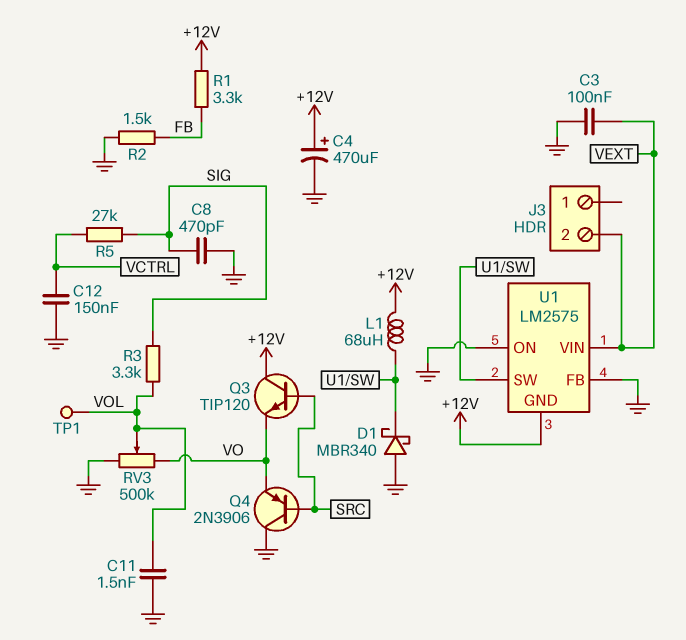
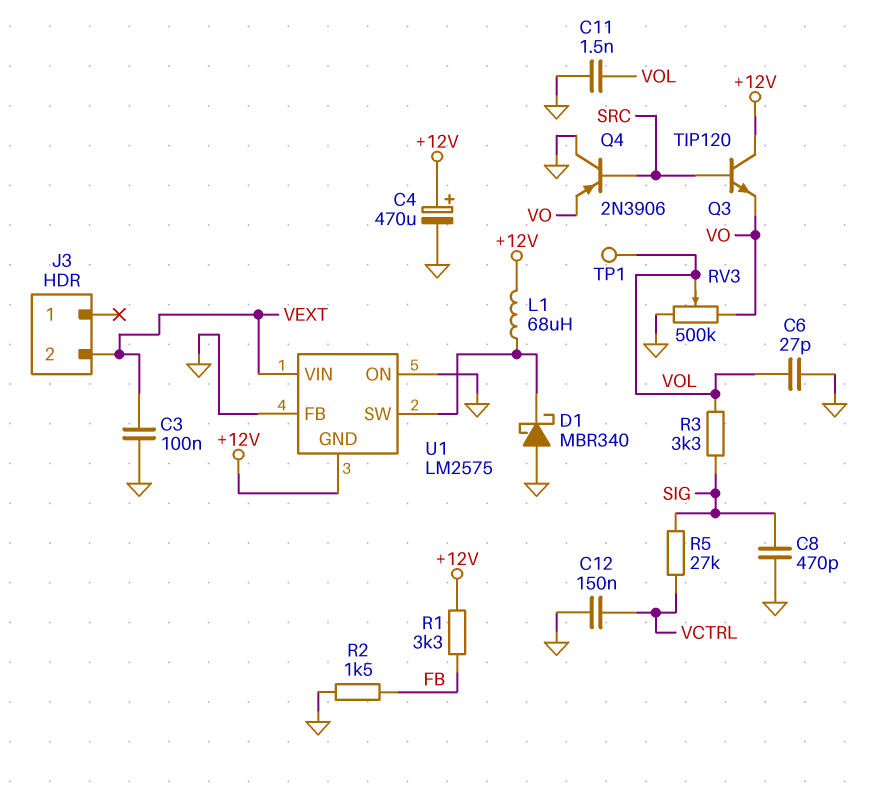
C6: none -> 27pF (GND, VOL)

